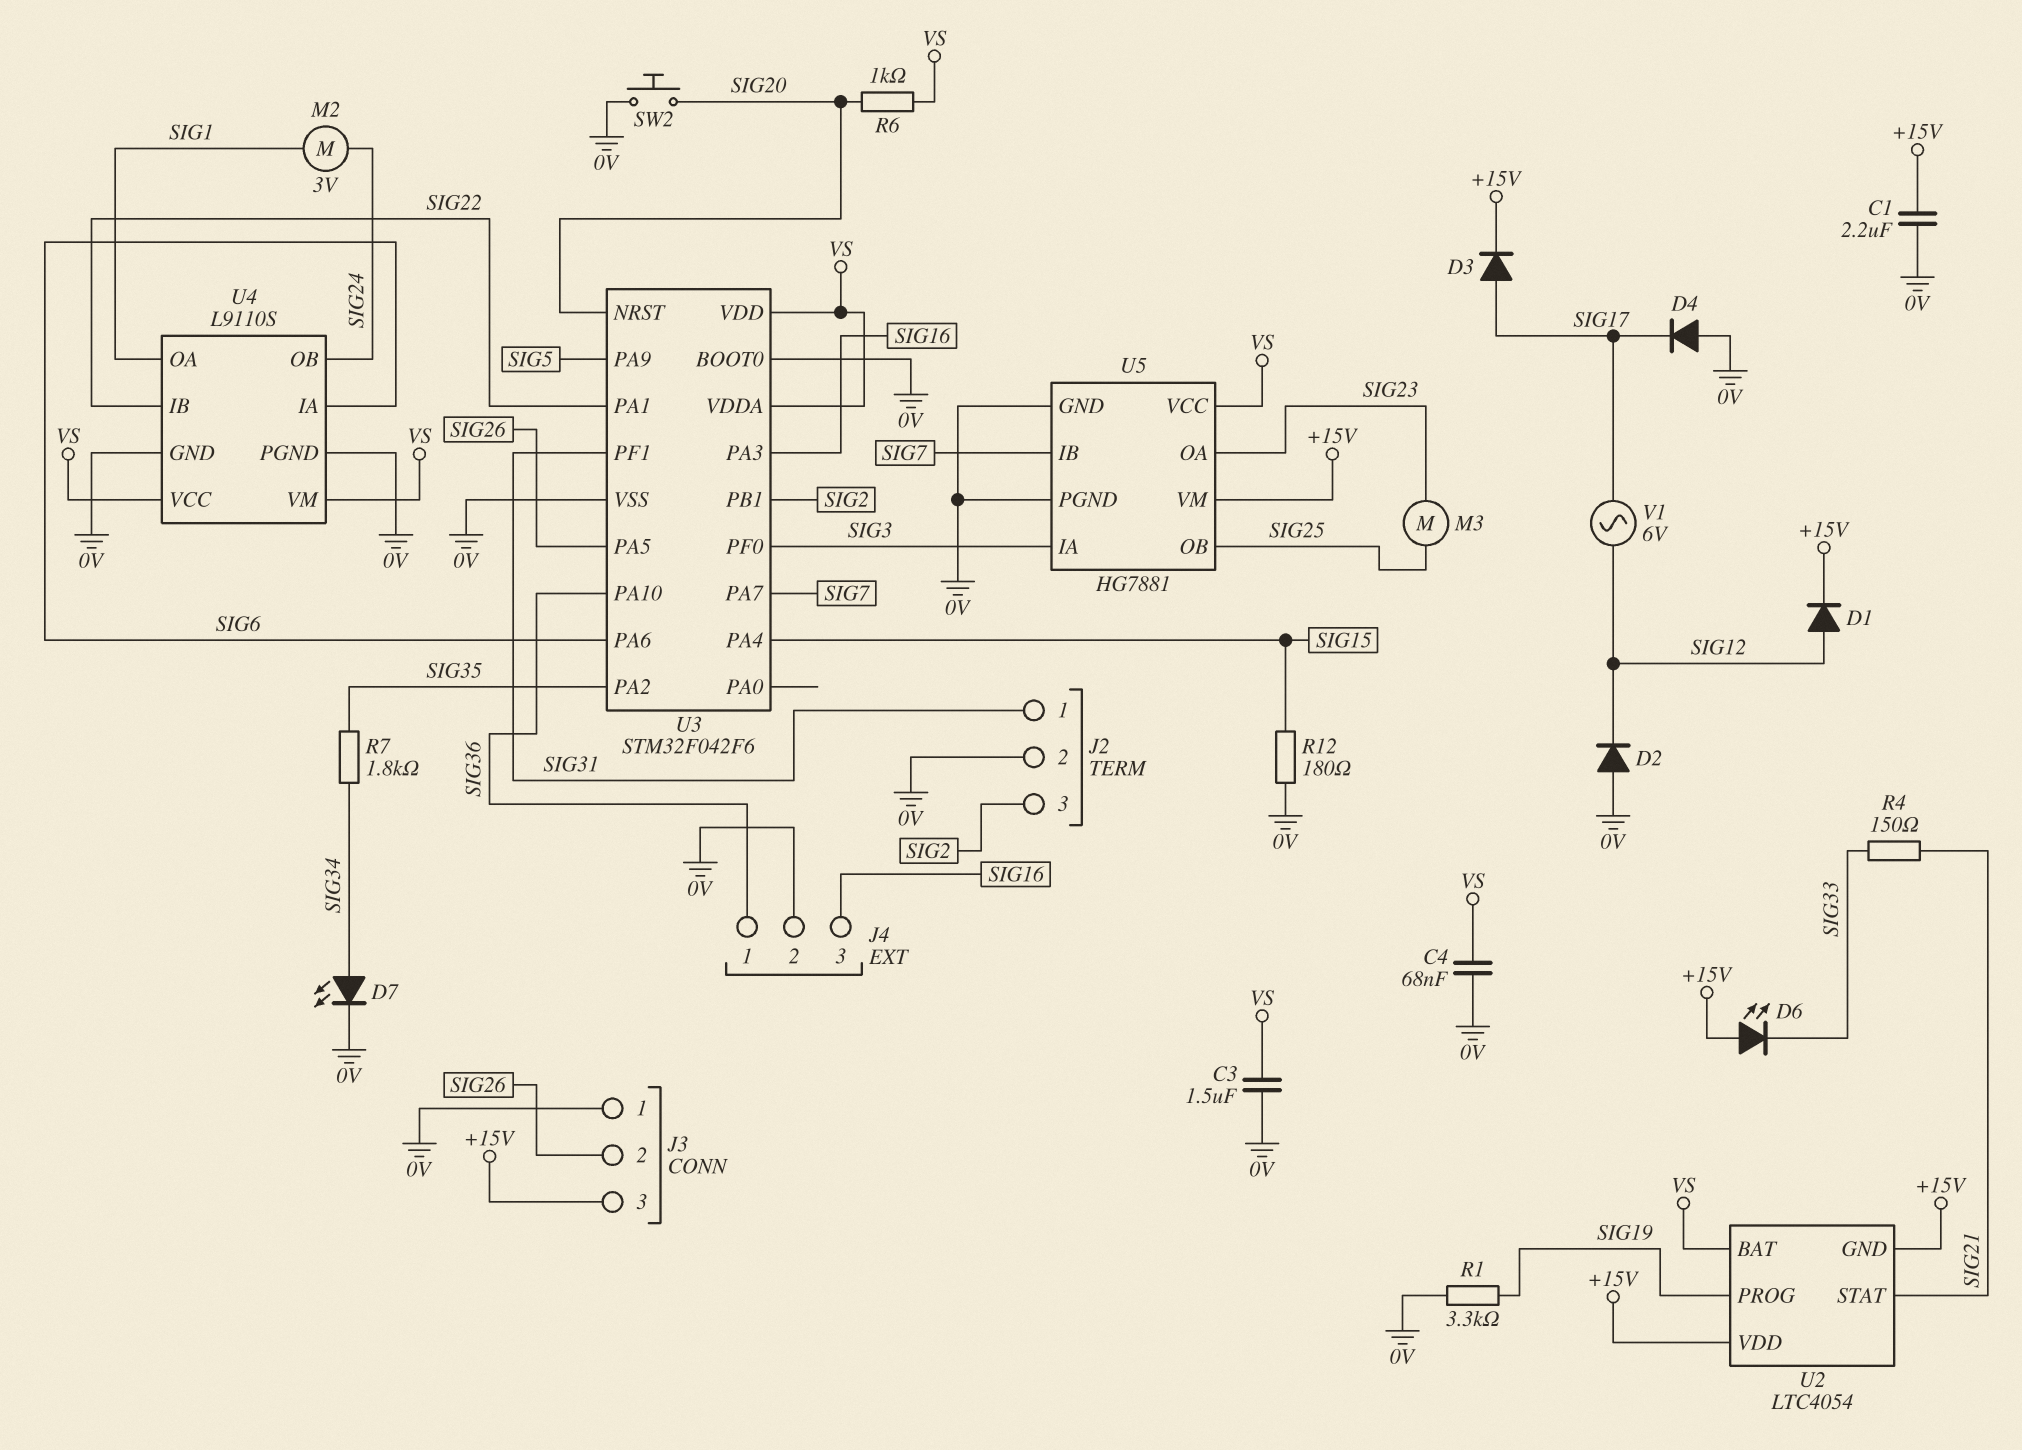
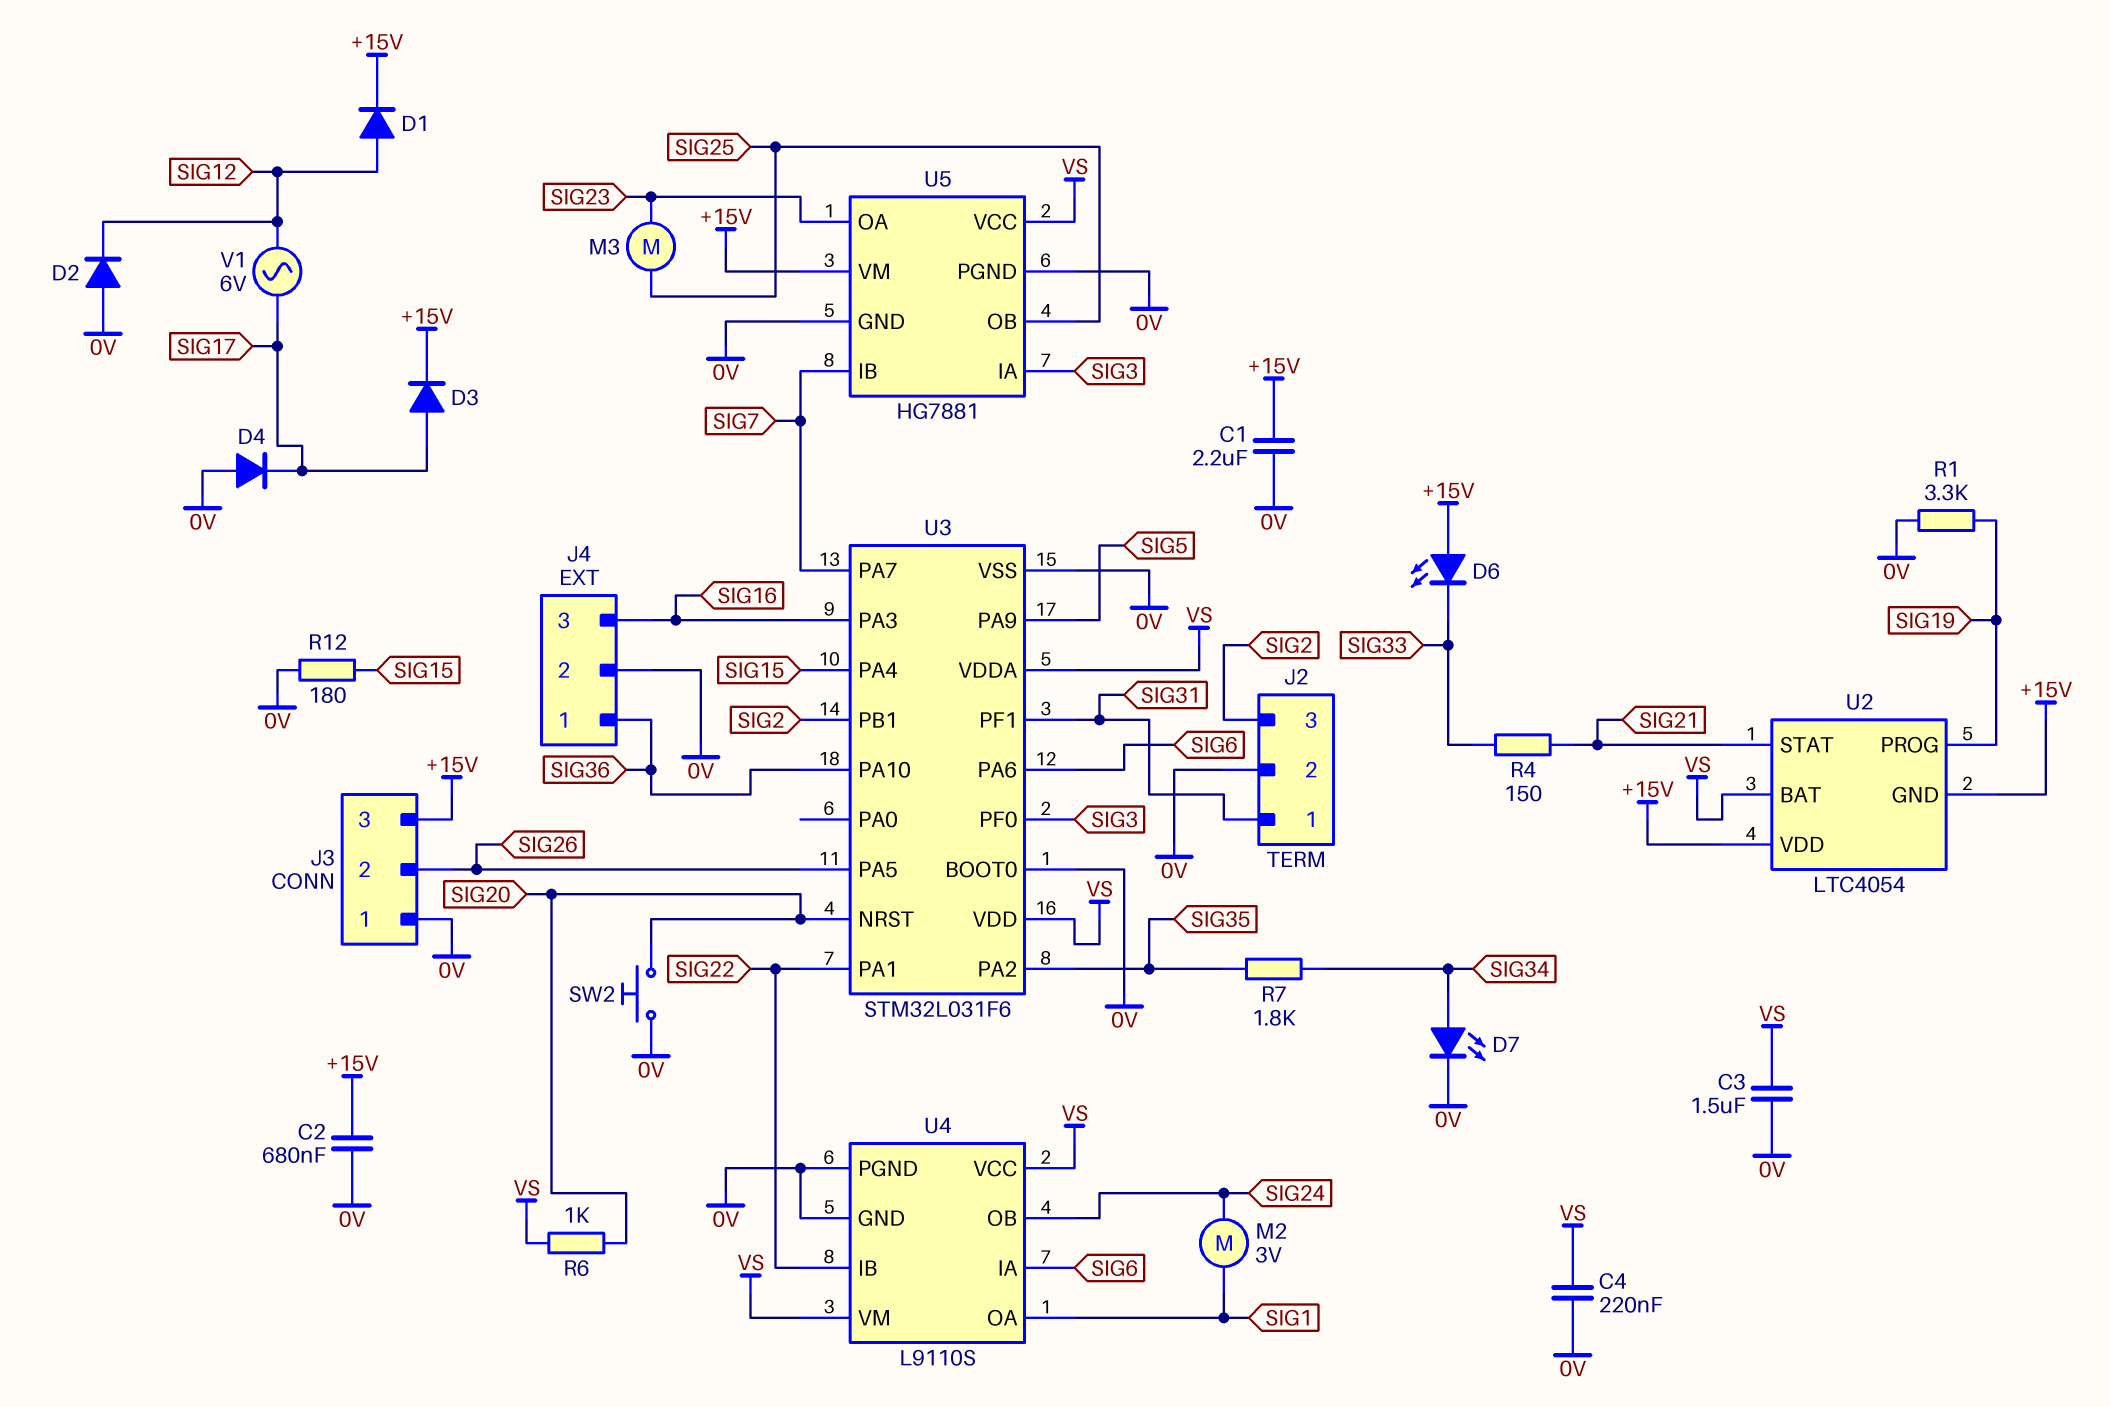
C2: none -> 680nF (+15V, 0V)
C4: 68nF (0V, VS) -> 220nF (0V, VS)
U3: STM32F042F6 -> STM32L031F6

